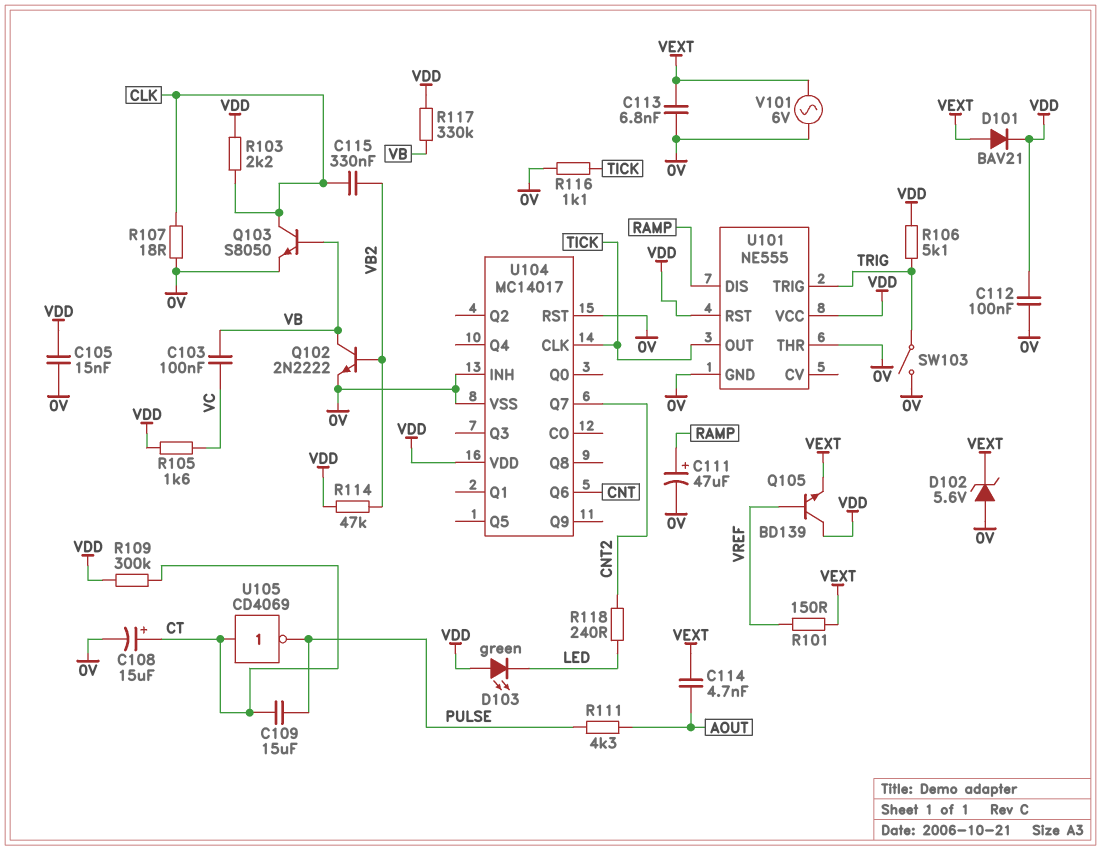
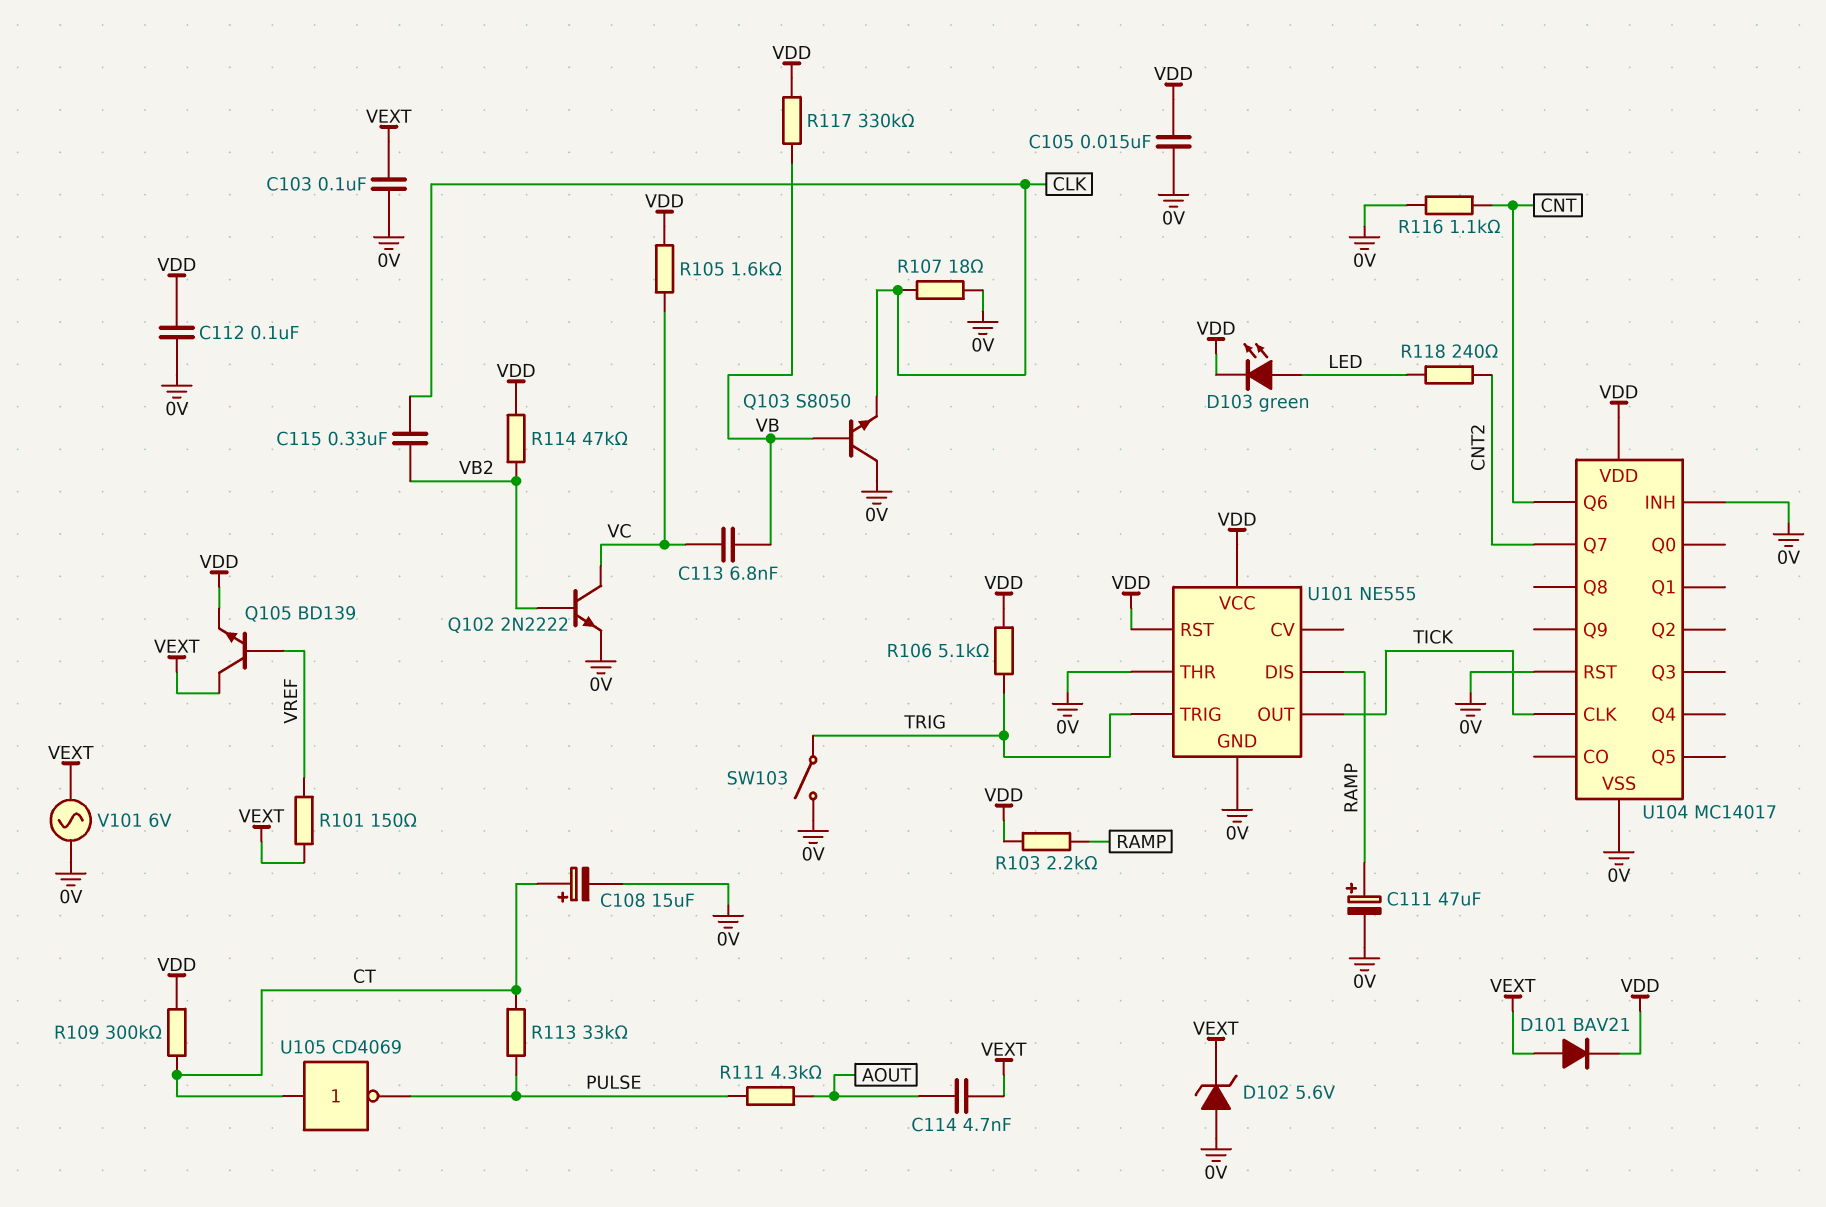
C103: 100nF (VB, VC) -> 100nF (0V, VEXT)
C109: 15uF (CT, PULSE) -> none
C113: 6.8nF (0V, VEXT) -> 6.8nF (VB, VC)
D103: LED green (A VDD, K LED) -> LED green (A LED, K VDD)
Q102: NPN 2N2222 (B VB2, C VB, E 0V) -> NPN 2N2222 (B VB2, C VC, E 0V)
Q103: NPN S8050 (B VB, C CLK, E 0V) -> NPN S8050 (B VB, C 0V, E CLK)
Q105: NPN BD139 (B VREF, C VDD, E VEXT) -> NPN BD139 (B VREF, C VEXT, E VDD)
R103: 2.2k (CLK, VDD) -> 2.2k (RAMP, VDD)
R113: none -> 33k (CT, PULSE)
R116: 1.1k (0V, TICK) -> 1.1k (0V, CNT)

